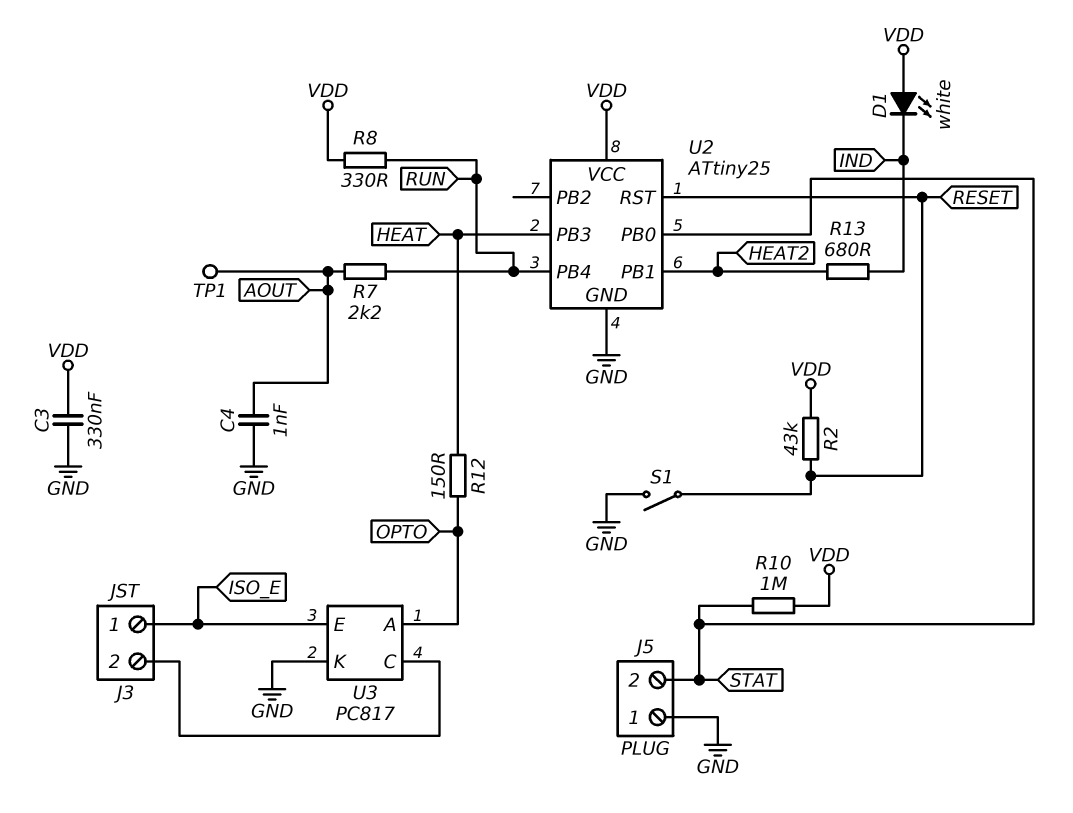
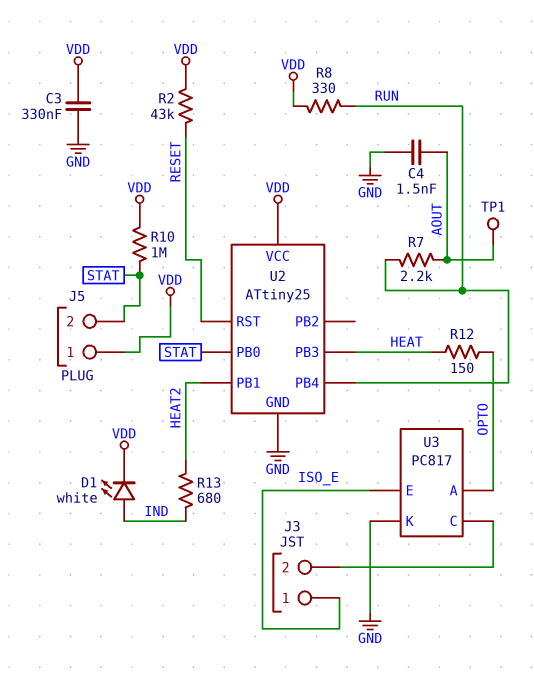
C4: 1nF (AOUT, GND) -> 1.5nF (AOUT, GND)
D1: LED white (A VDD, K IND) -> LED white (A IND, K VDD)
J5 pin 1: GND -> VDD
S1: switch (GND, RESET) -> none

